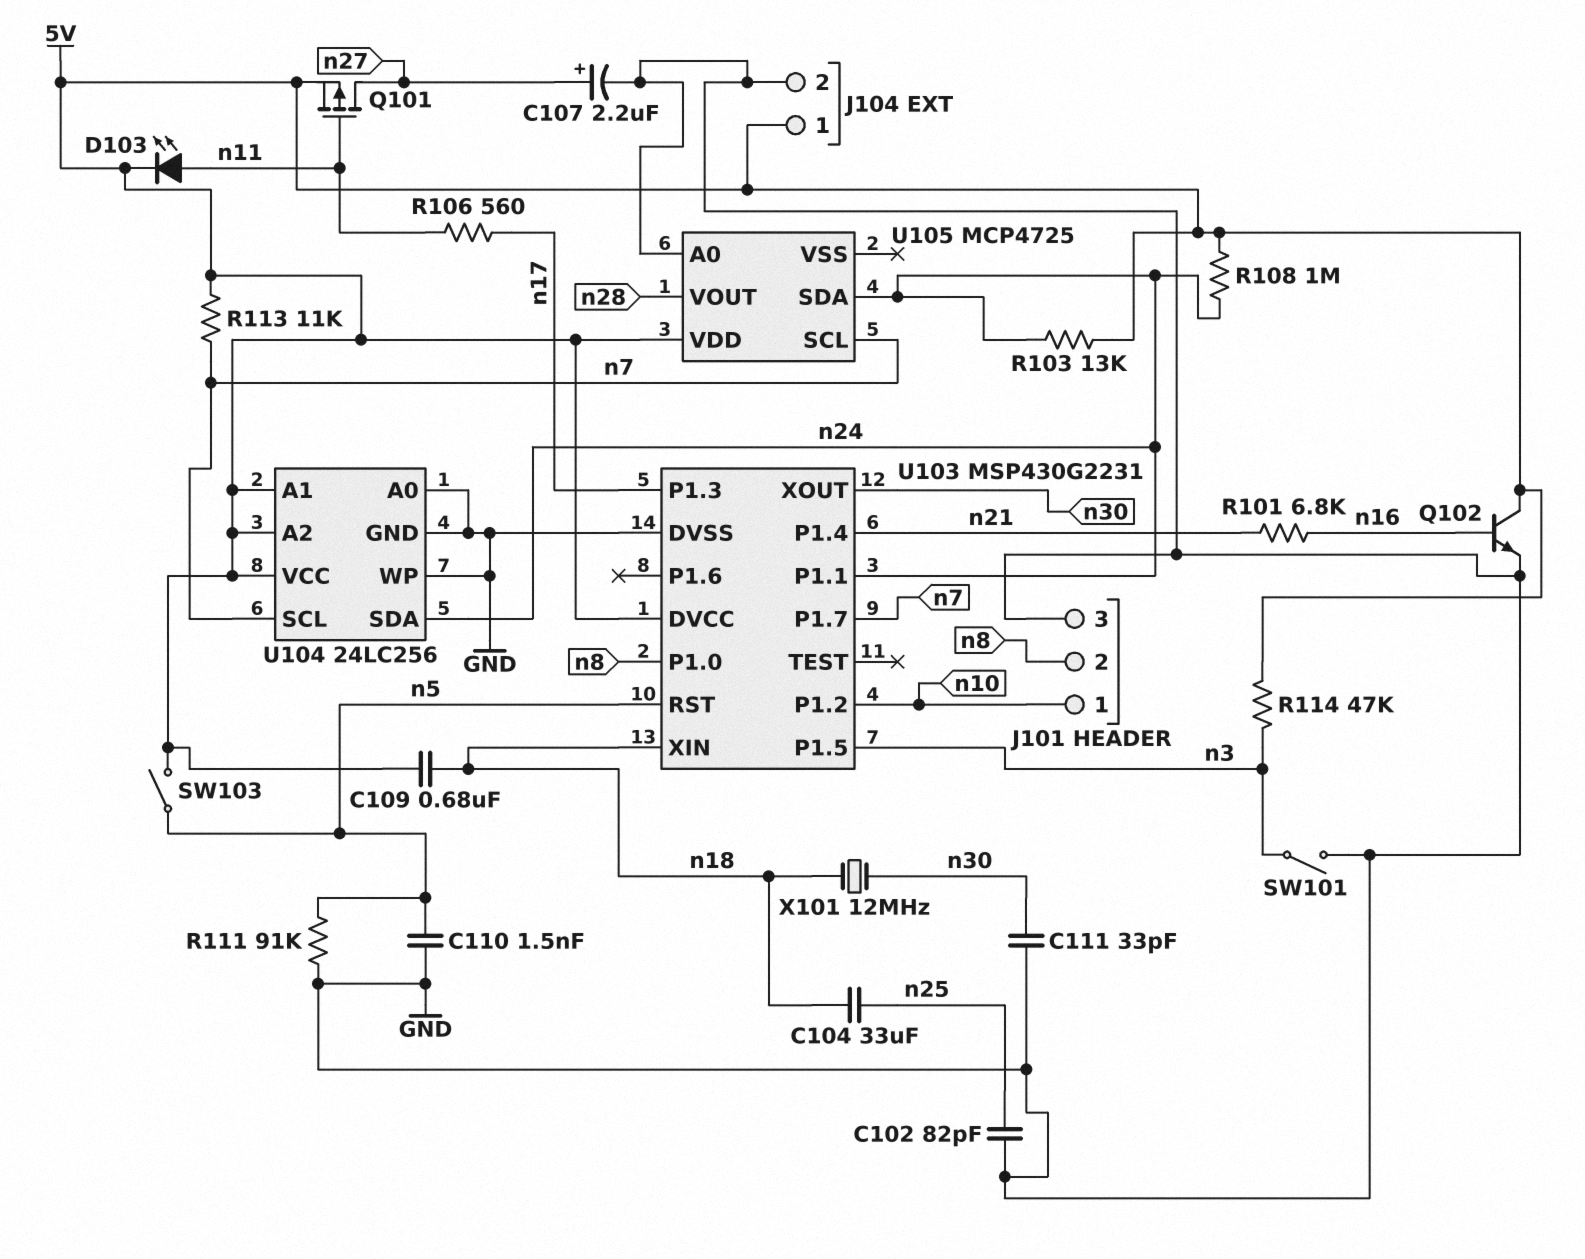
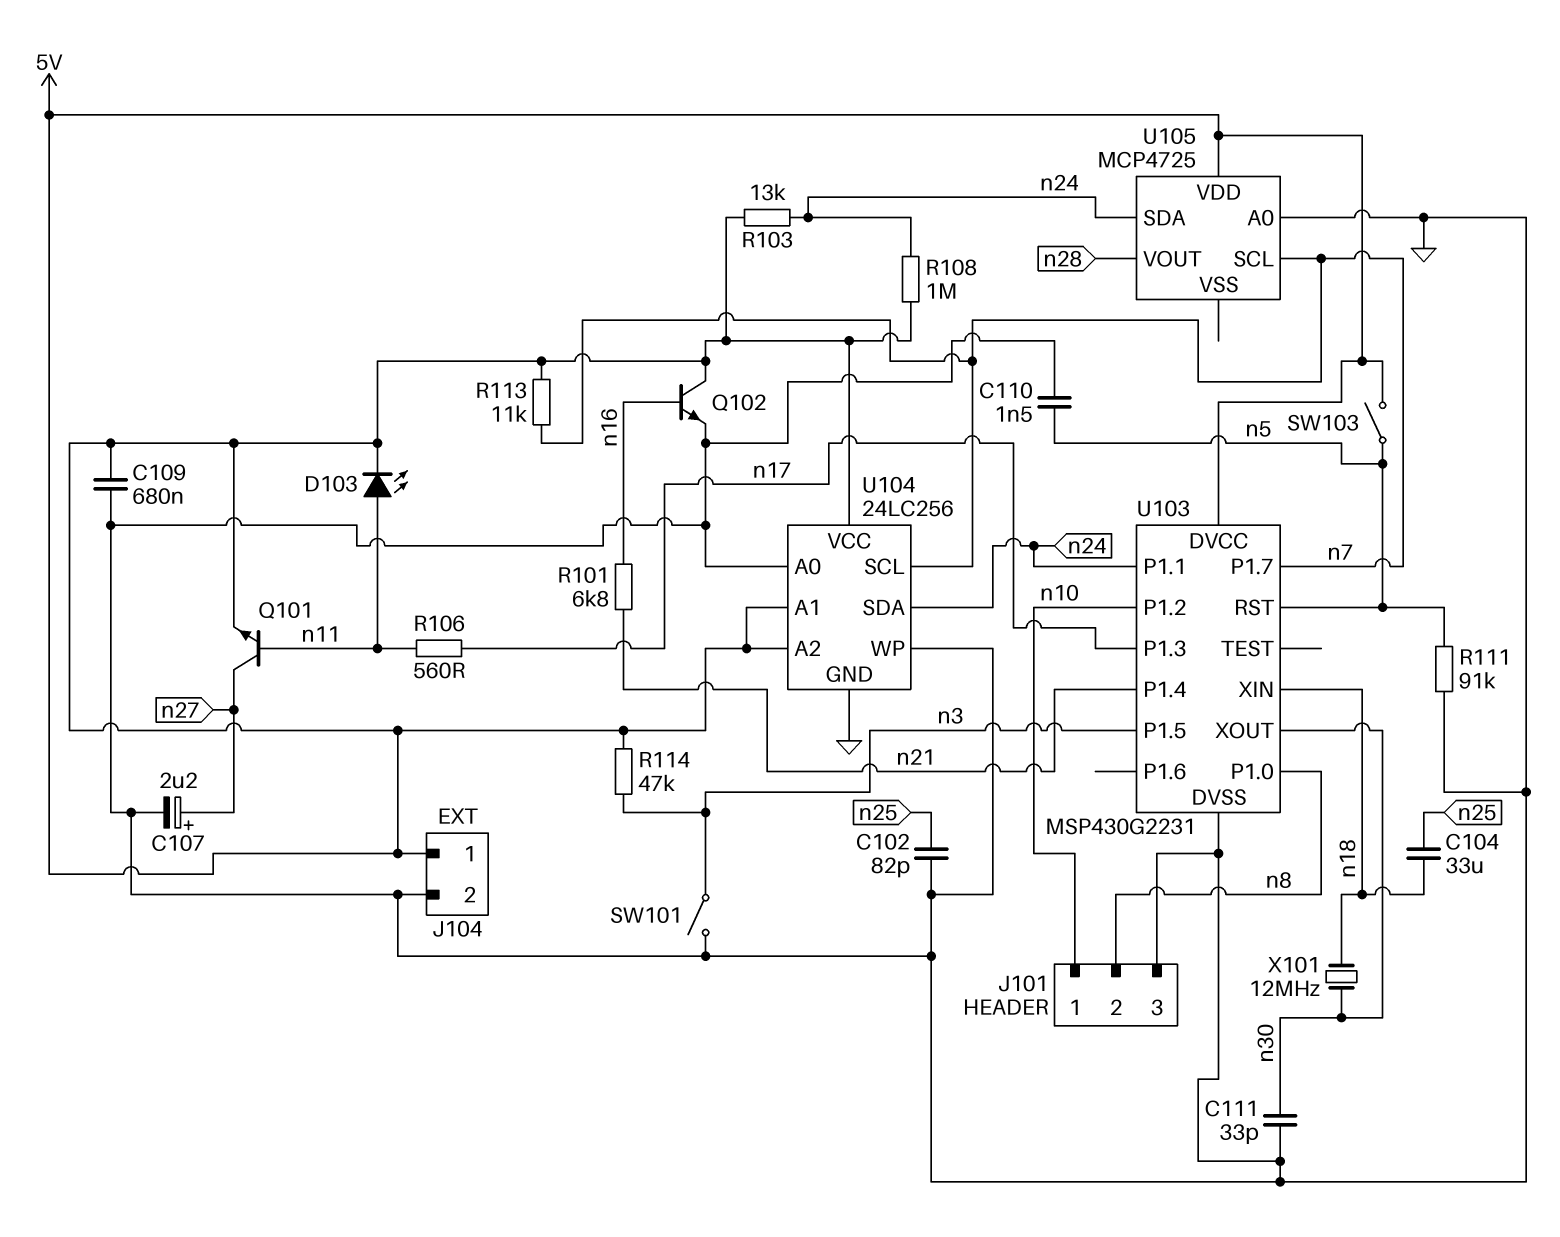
C109: 680nF (5V, n18) -> 680nF (5V, GND)
Q101: PMOS (G n11, D n27, S 5V) -> NPN (B n11, C n27, E 5V)

